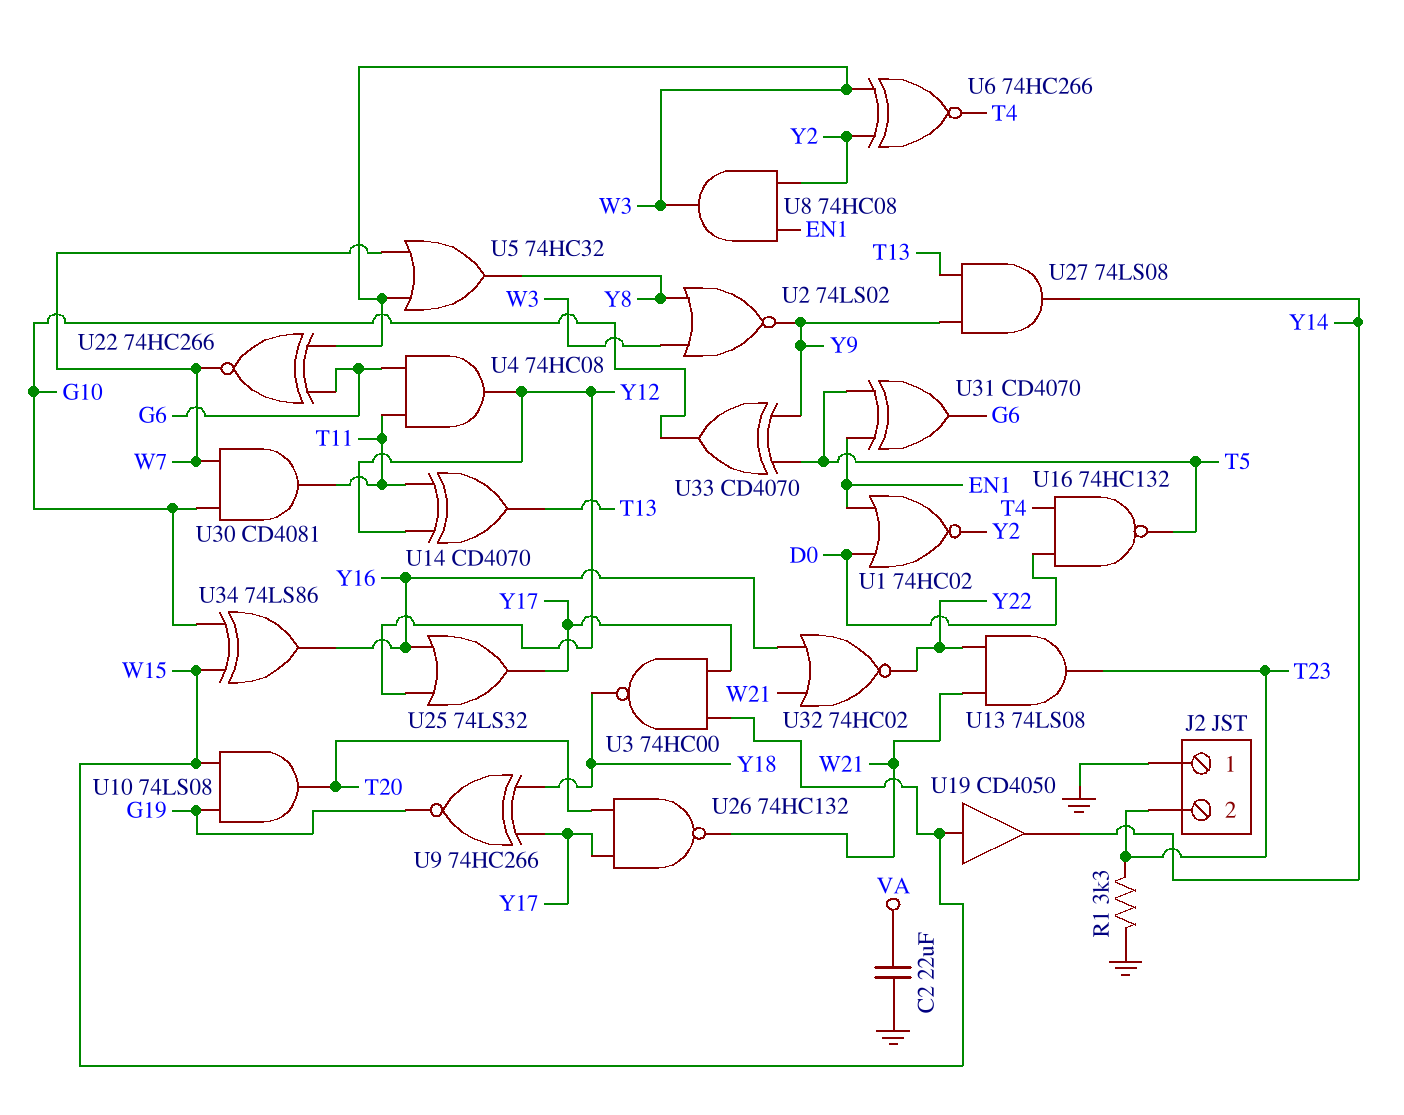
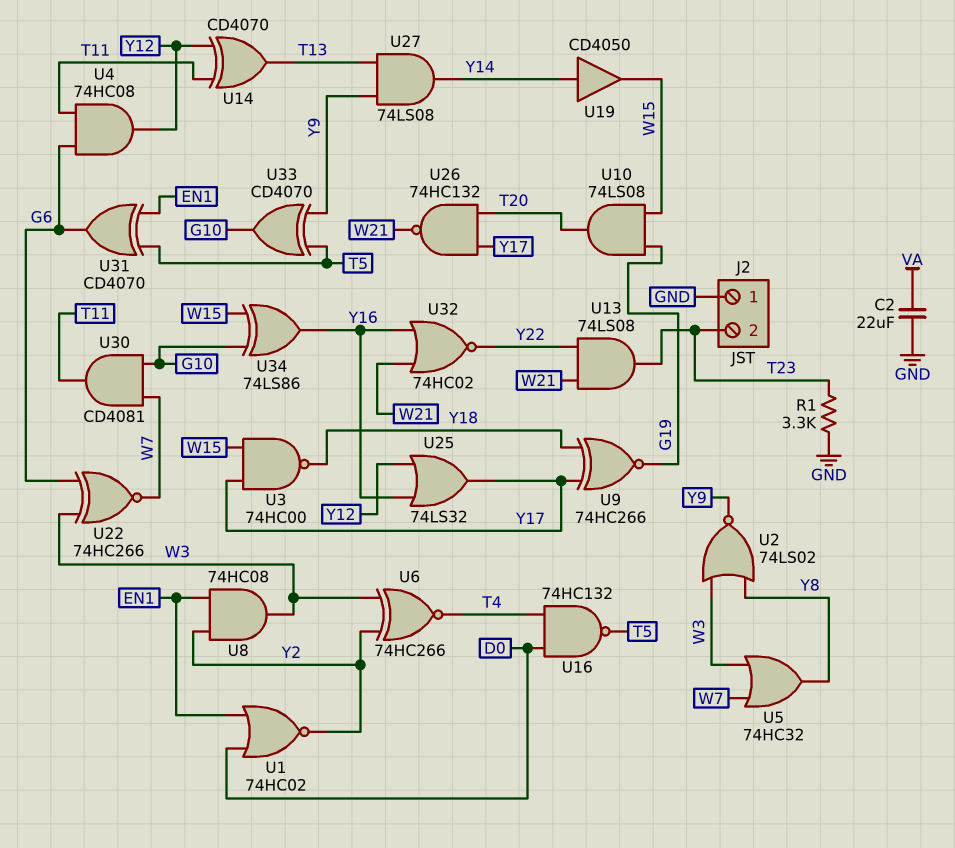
U19: buffer CD4050 (in W15, out Y14) -> buffer CD4050 (in Y14, out W15)

